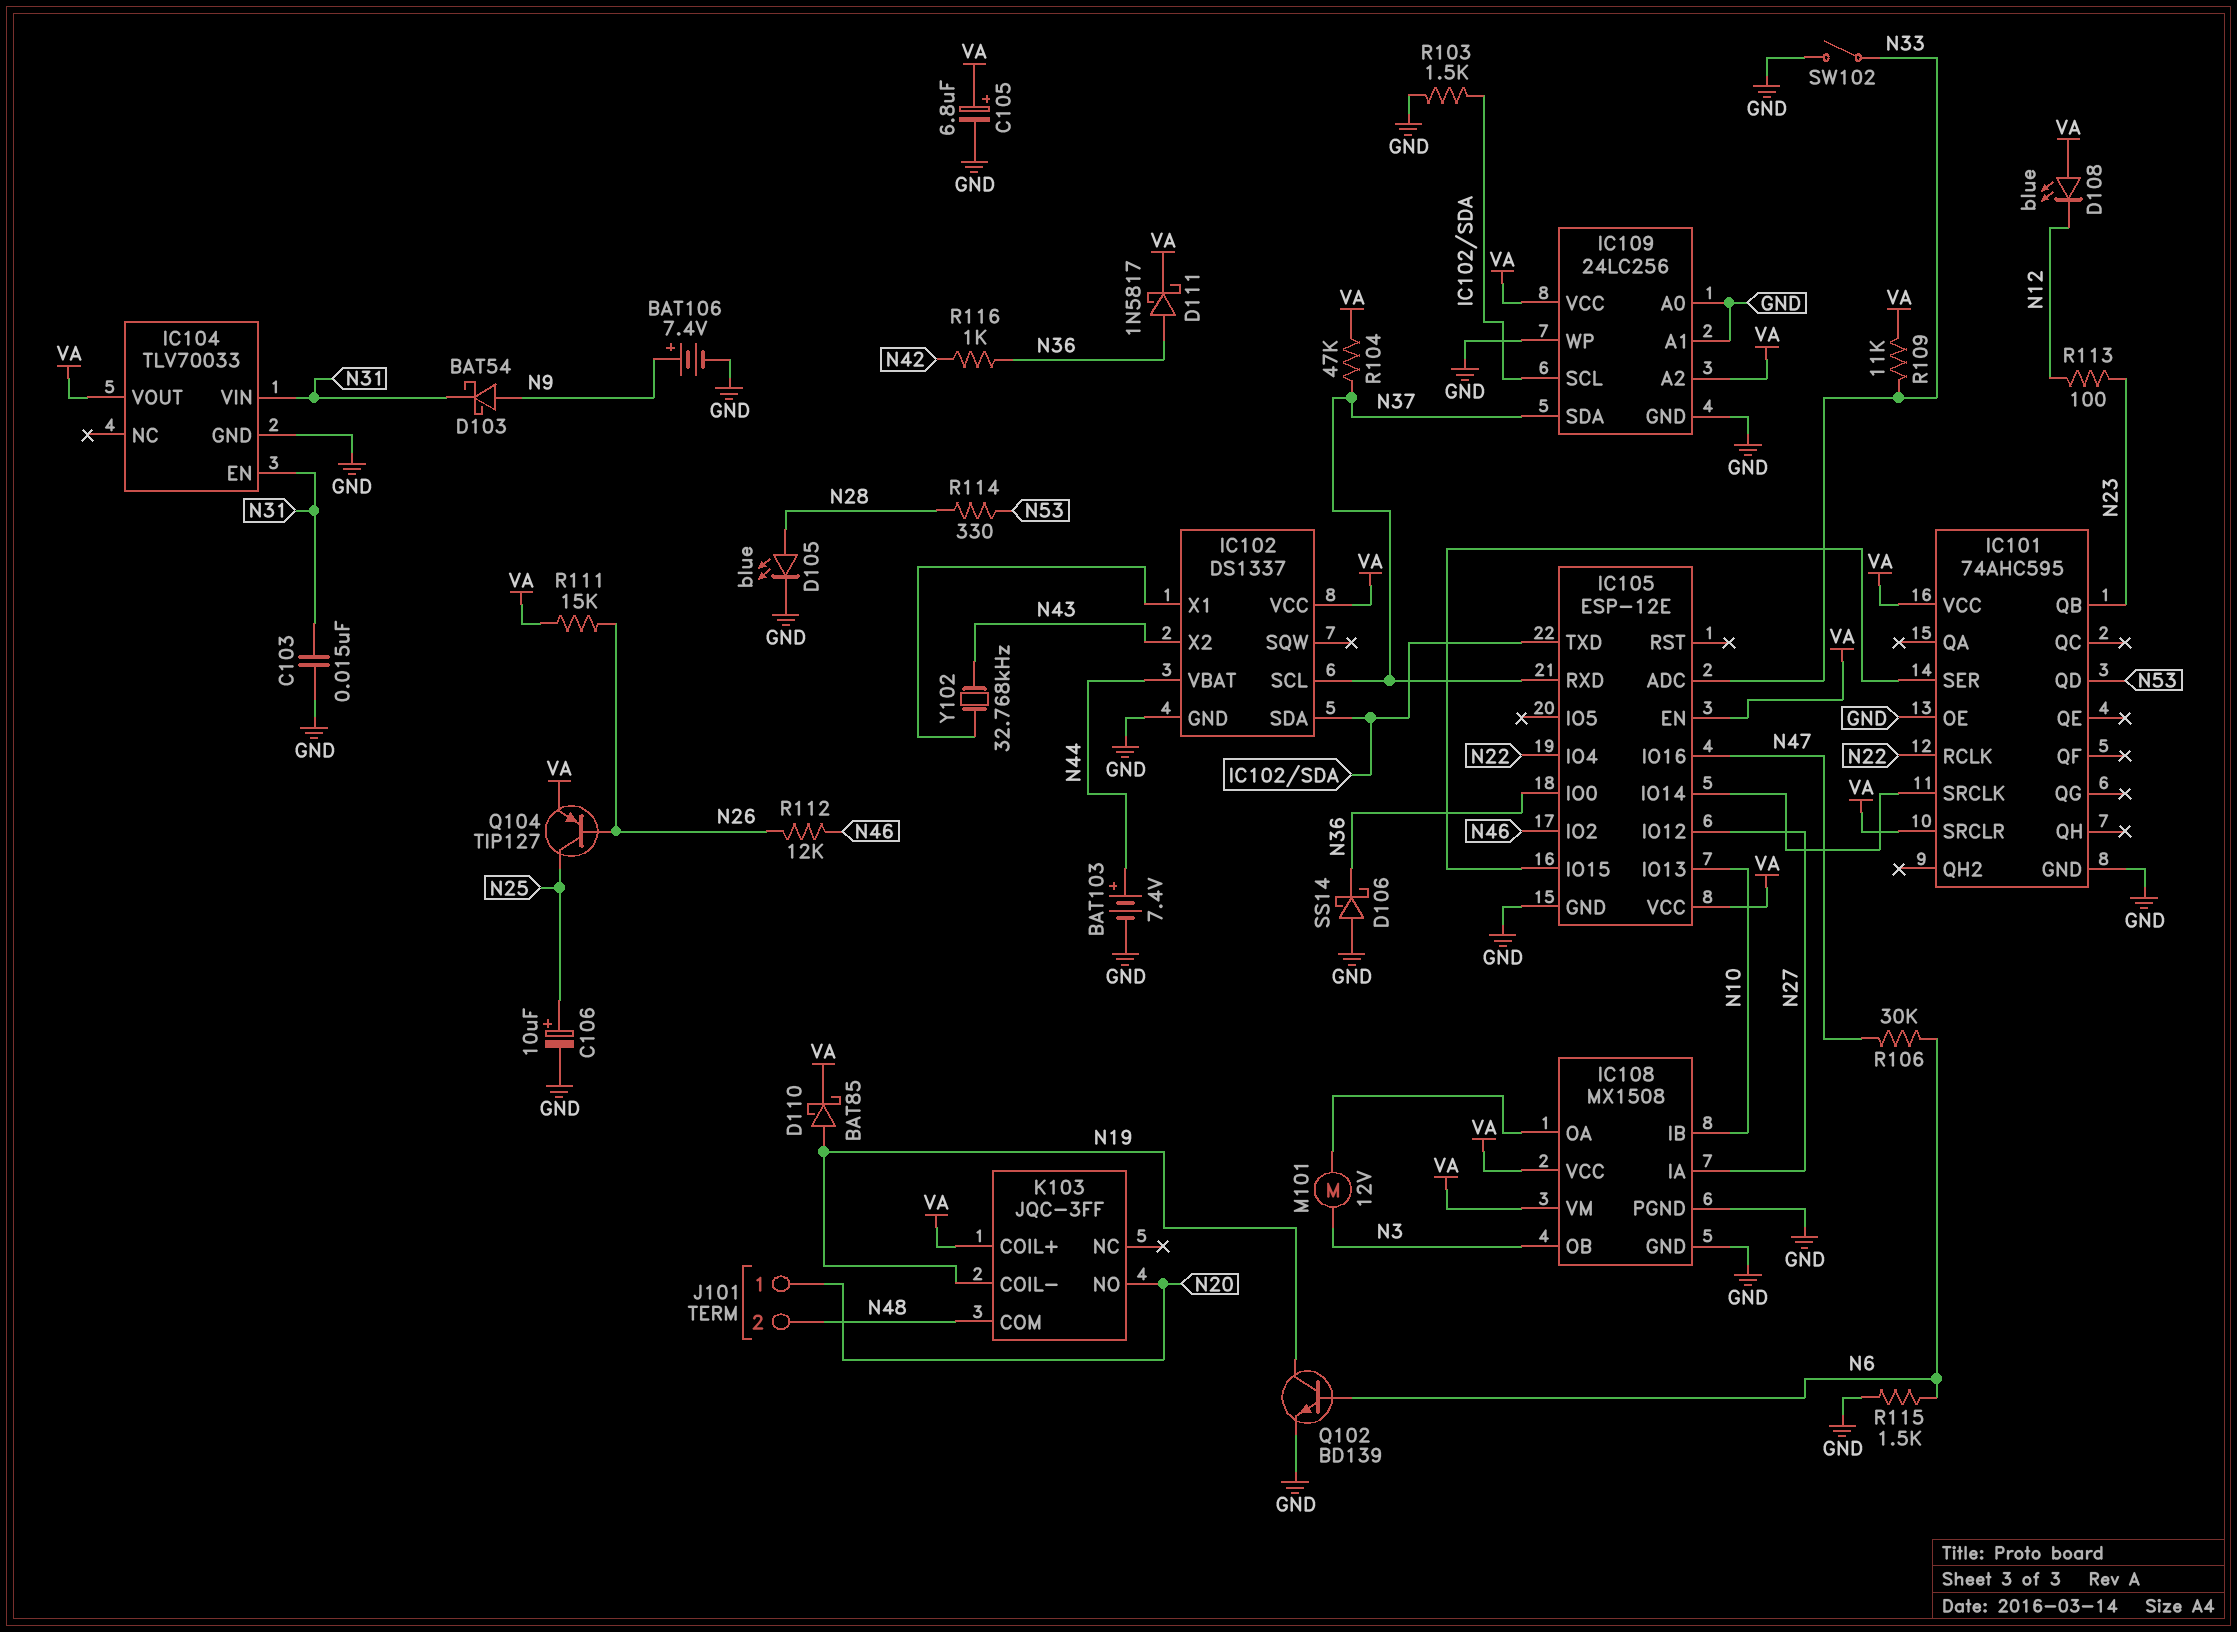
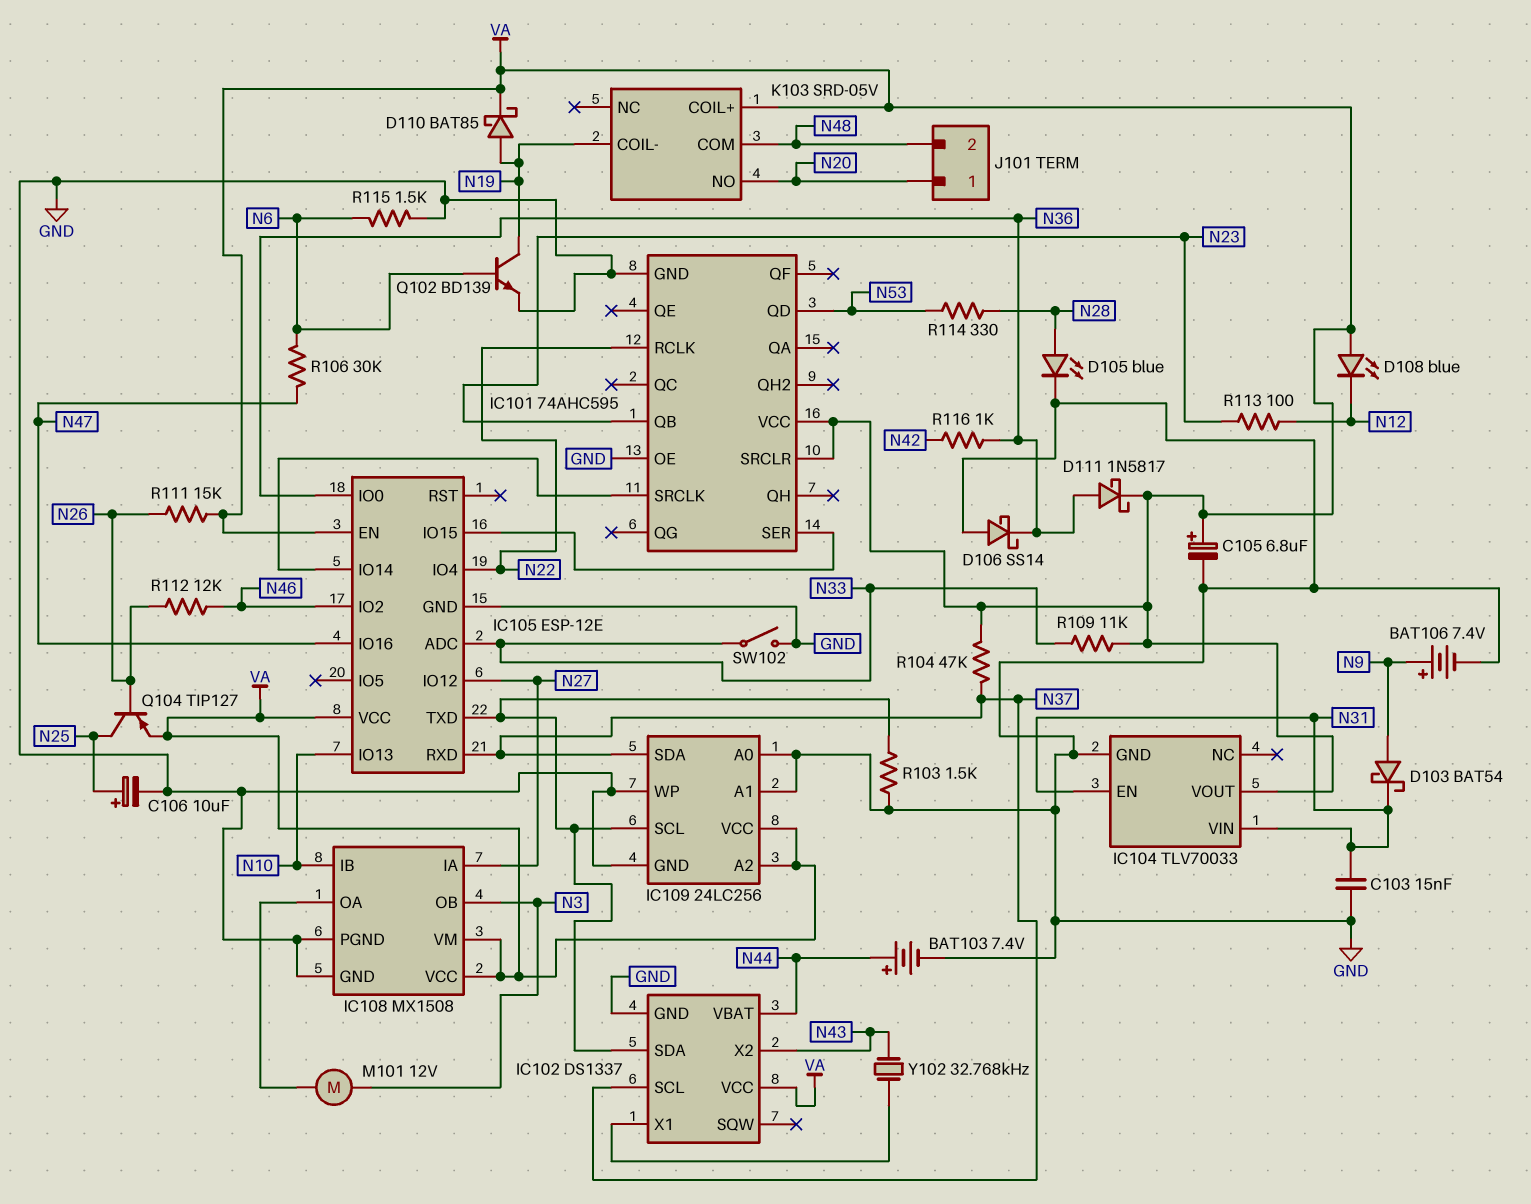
K103: JQC-3FF -> SRD-05V

